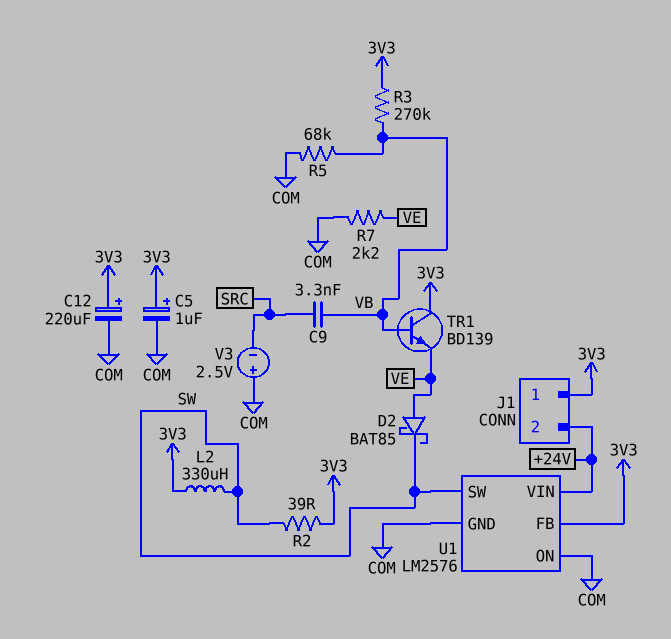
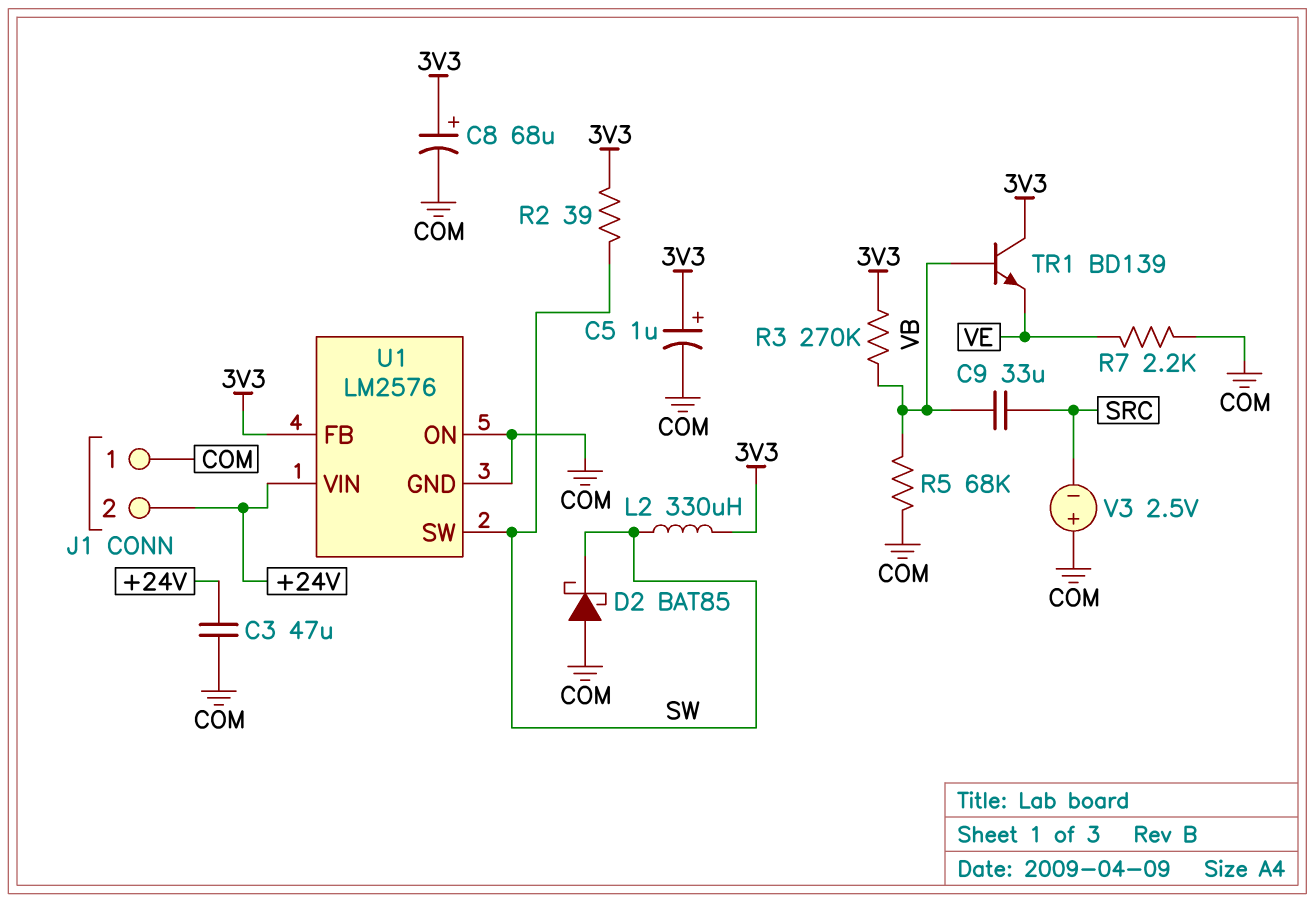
C3: none -> 47uF (+24V, COM)
C8: none -> 68uF (plus 3V3, minus COM)
C9: 3.3nF (SRC, VB) -> 33uF (SRC, VB)
C12: 220uF (plus 3V3, minus COM) -> none
D2: schottky BAT85 (A VE, K SW) -> schottky BAT85 (A COM, K SW)
J1 pin 1: 3V3 -> COM

